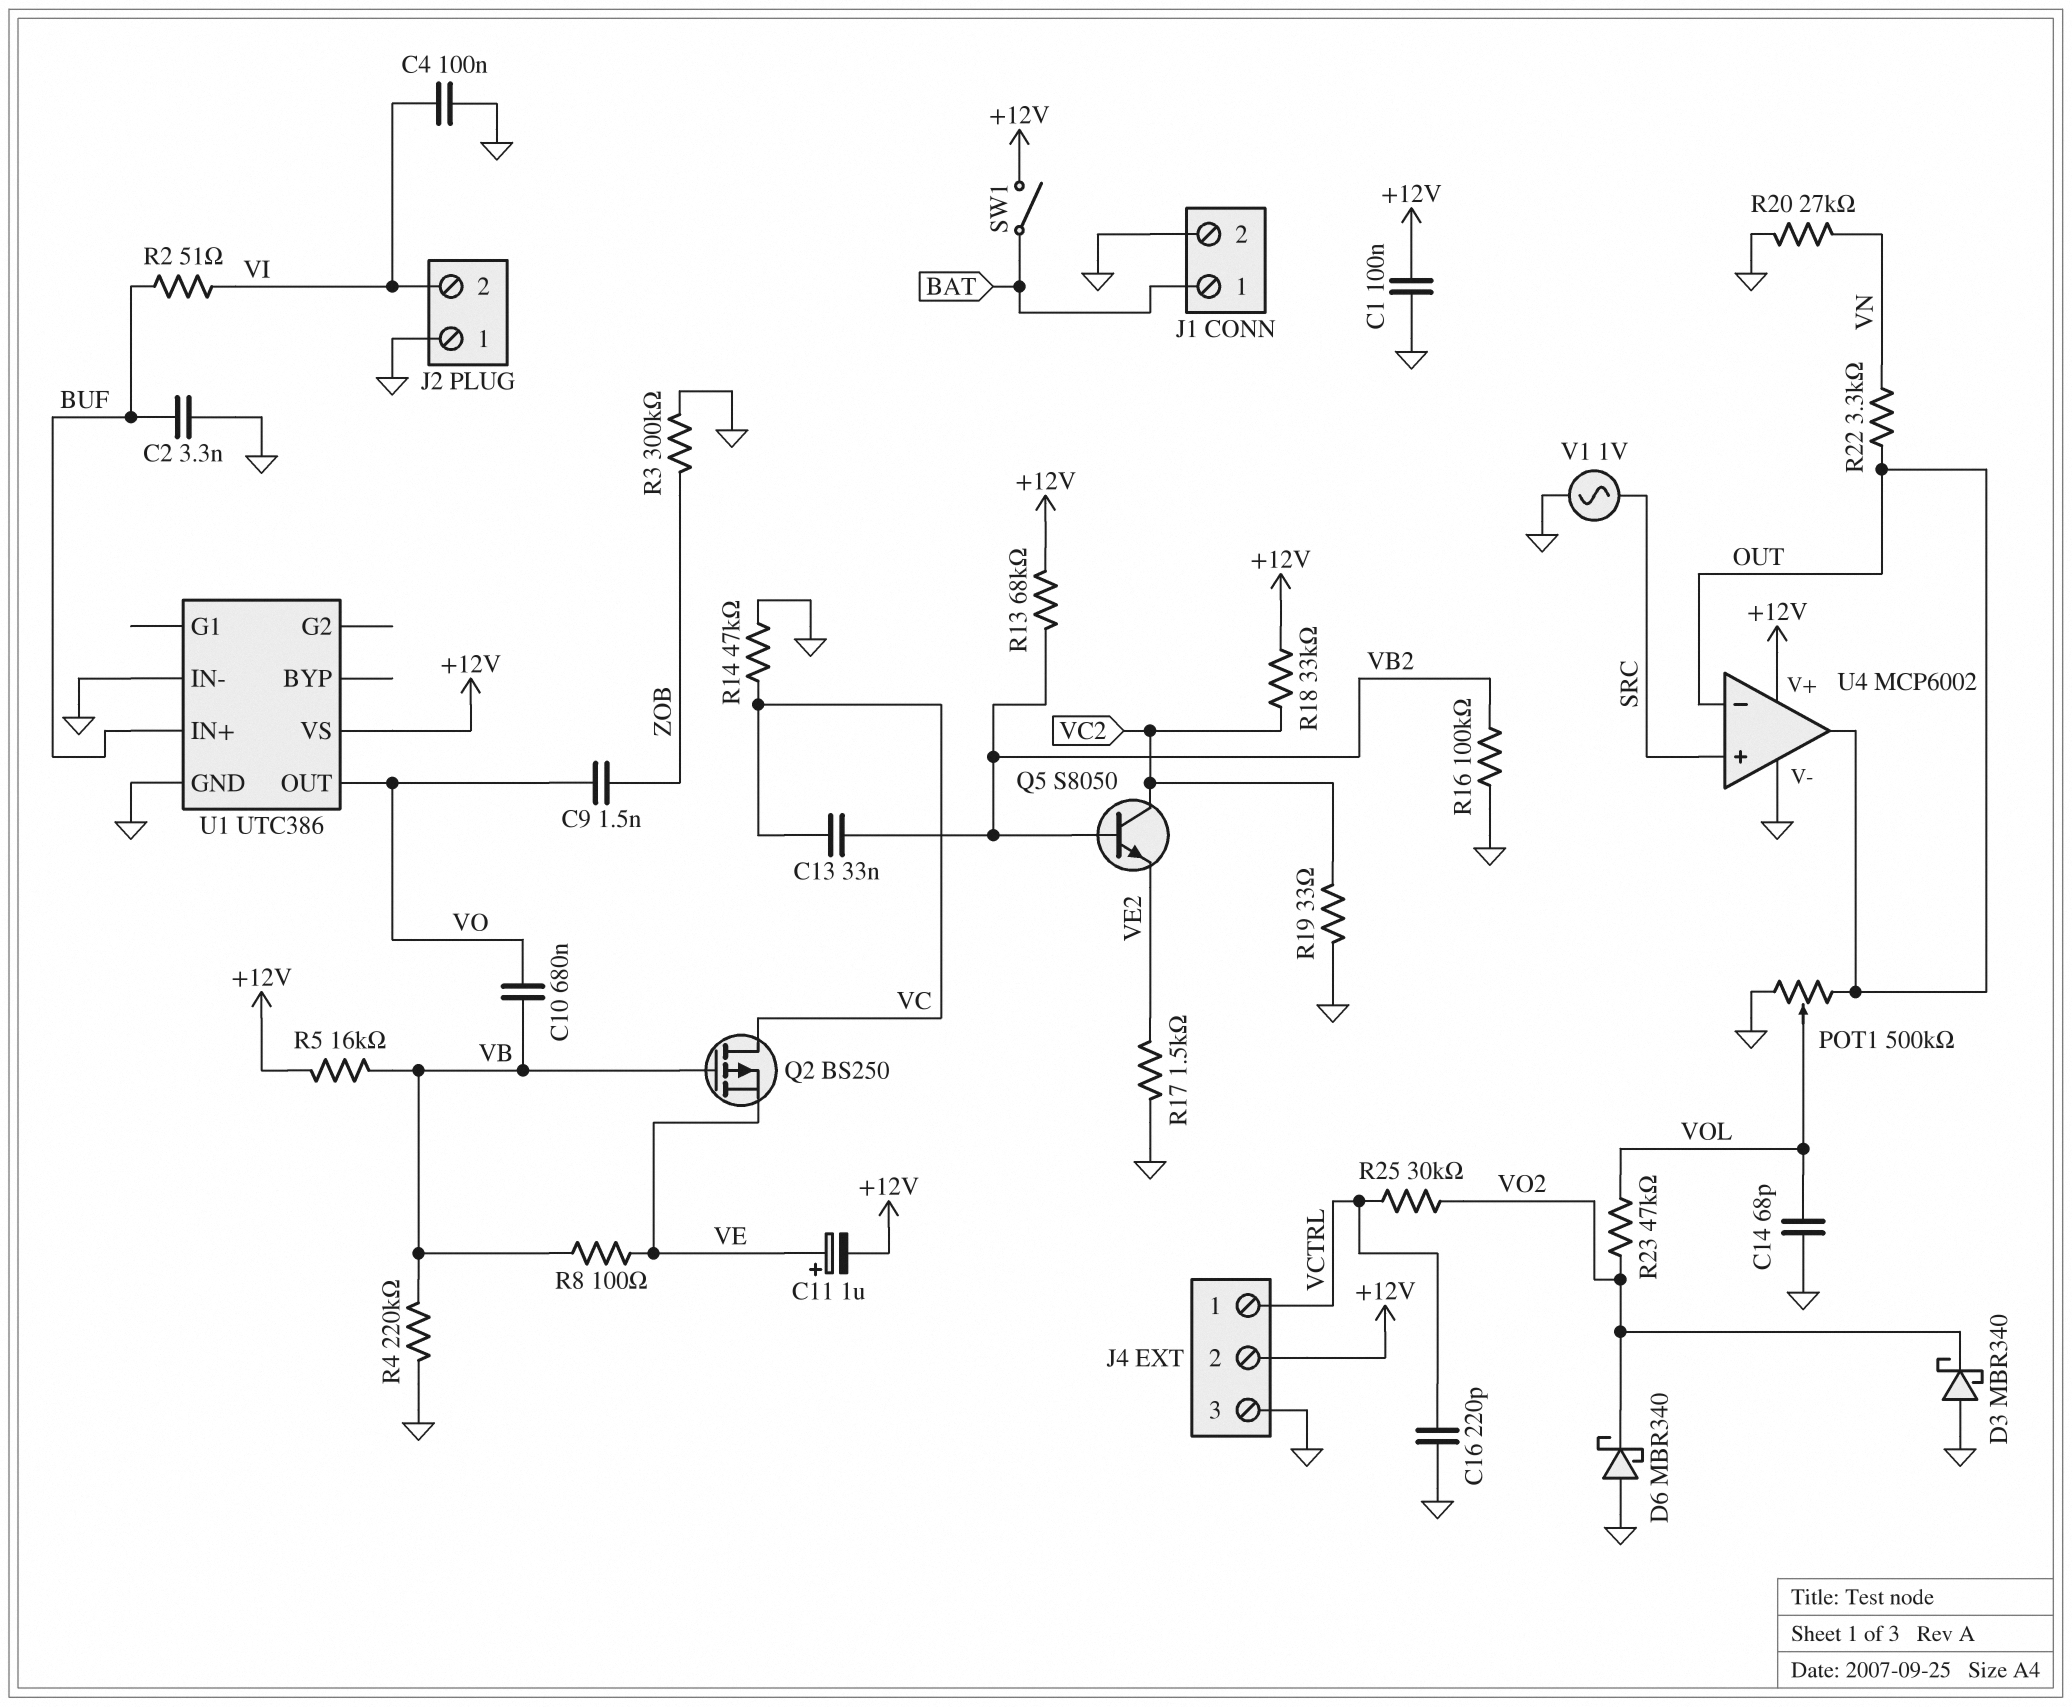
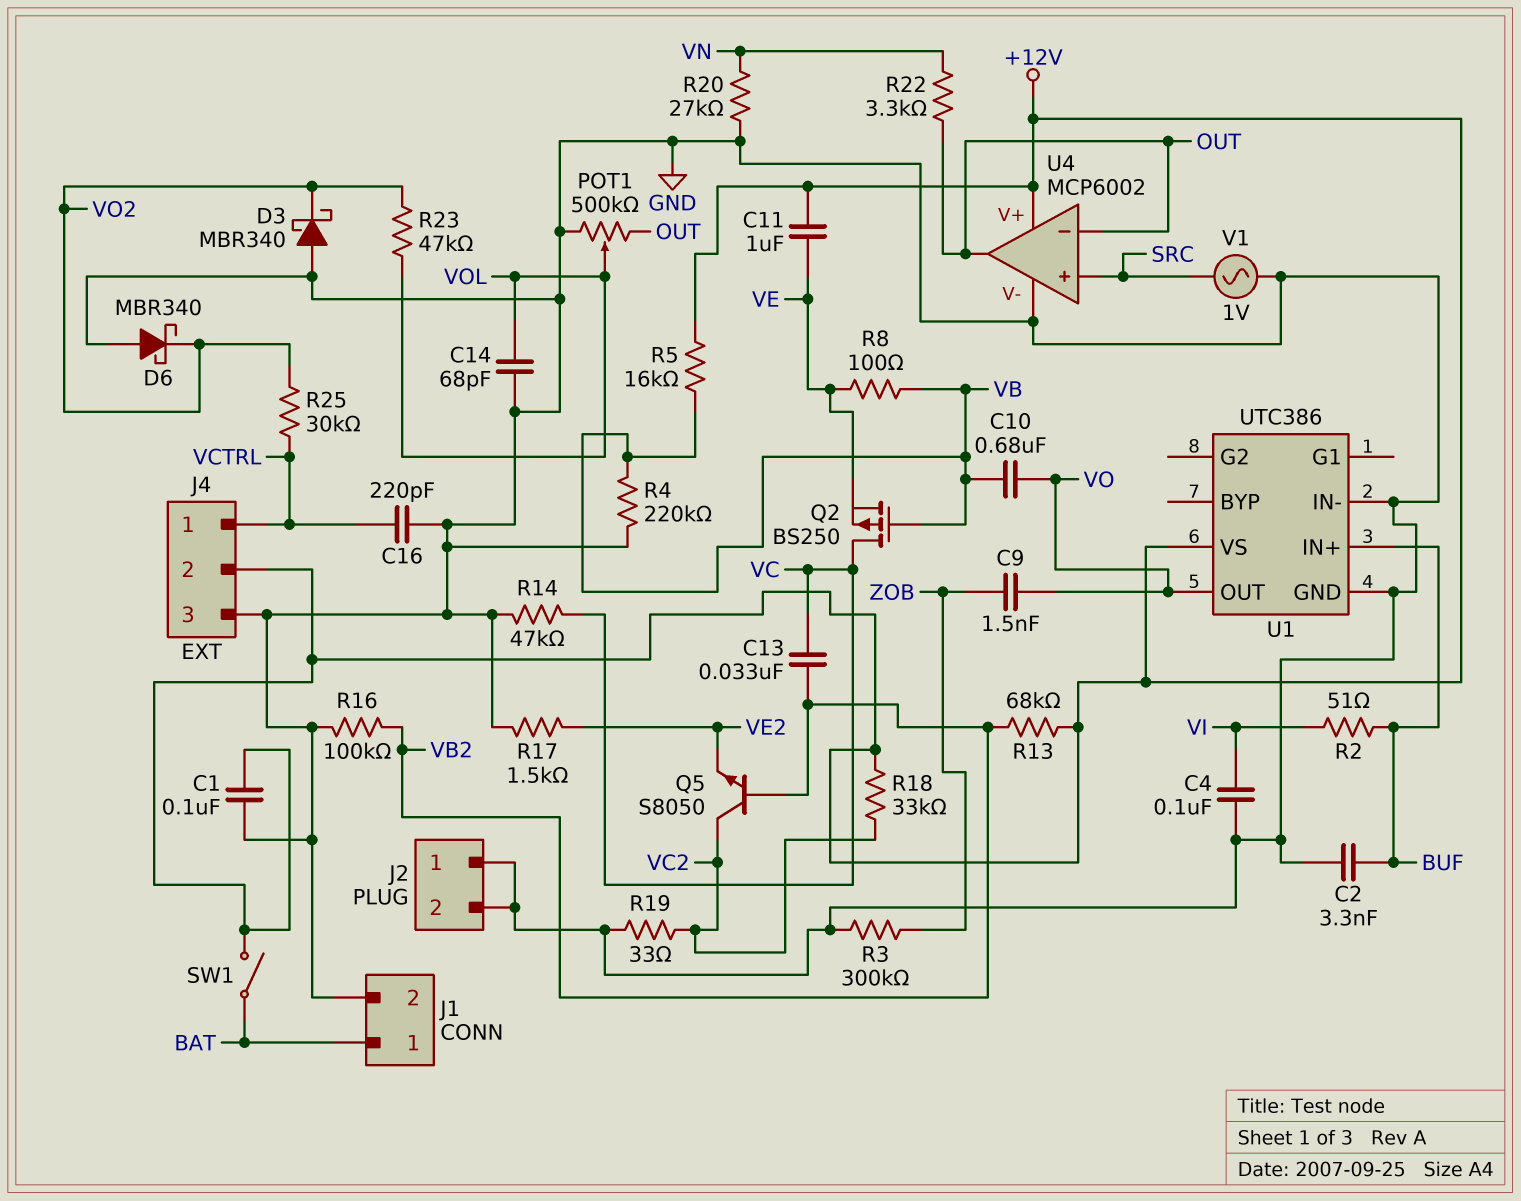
C11: 1uF (plus VE, minus +12V) -> 1uF (+12V, VE)
J2 pin 2: VI -> GND

